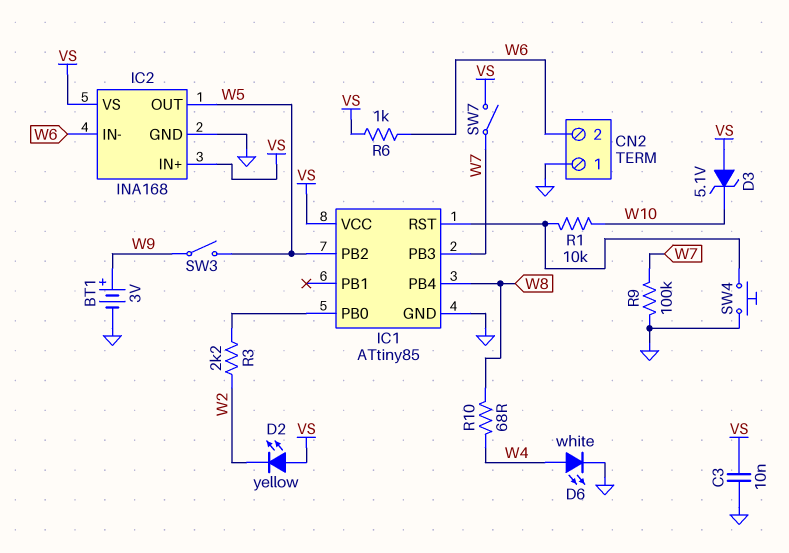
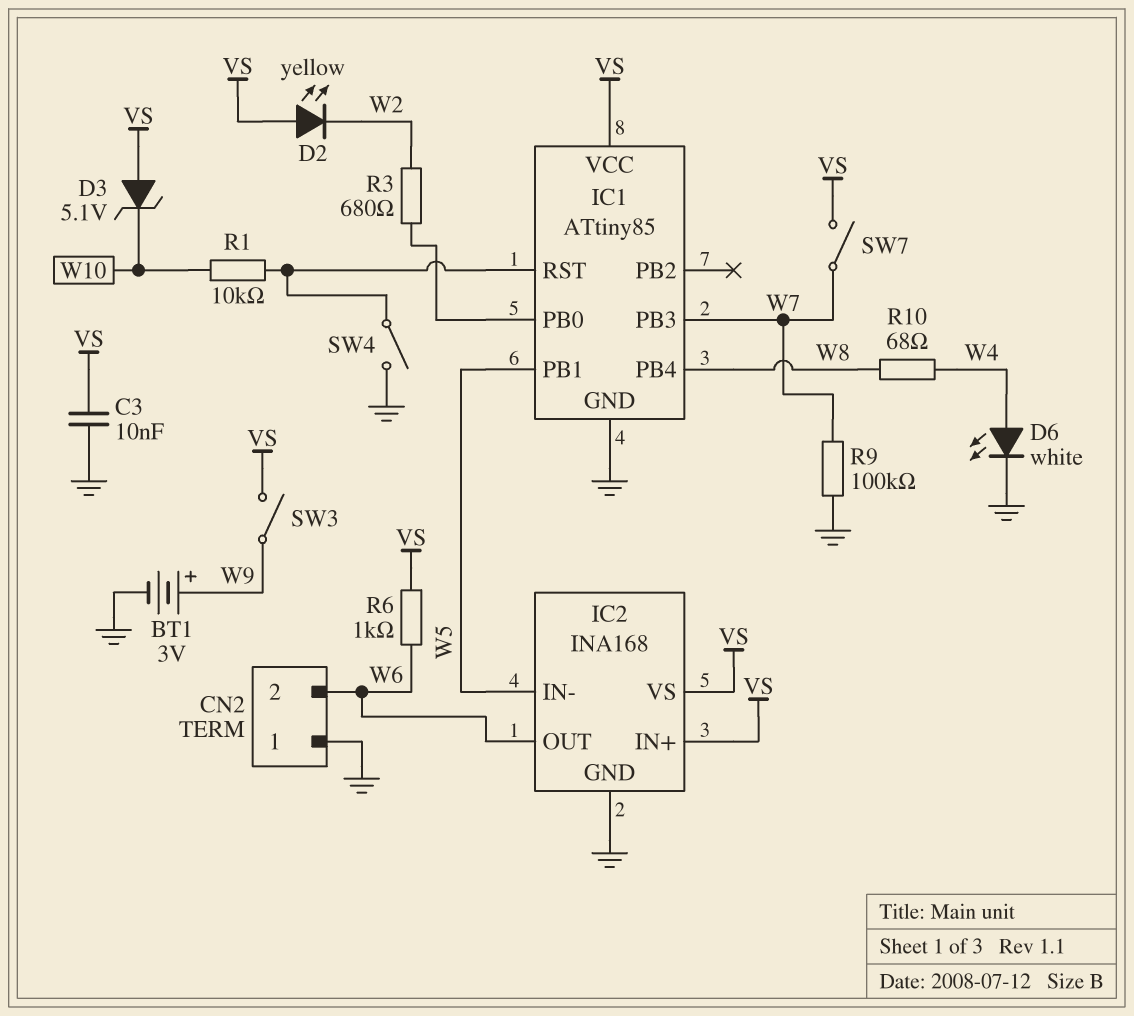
IC1 pin PB1: none -> W5
IC1 pin PB2: W5 -> none
IC2 pin IN-: W6 -> W5
IC2 pin OUT: W5 -> W6
R3: 2.2k (IC1/PB0, W2) -> 680 (IC1/PB0, W2)
SW3: switch (W5, W9) -> switch (VS, W9)
SW4: button (GND, IC1/RST) -> switch (GND, IC1/RST)

